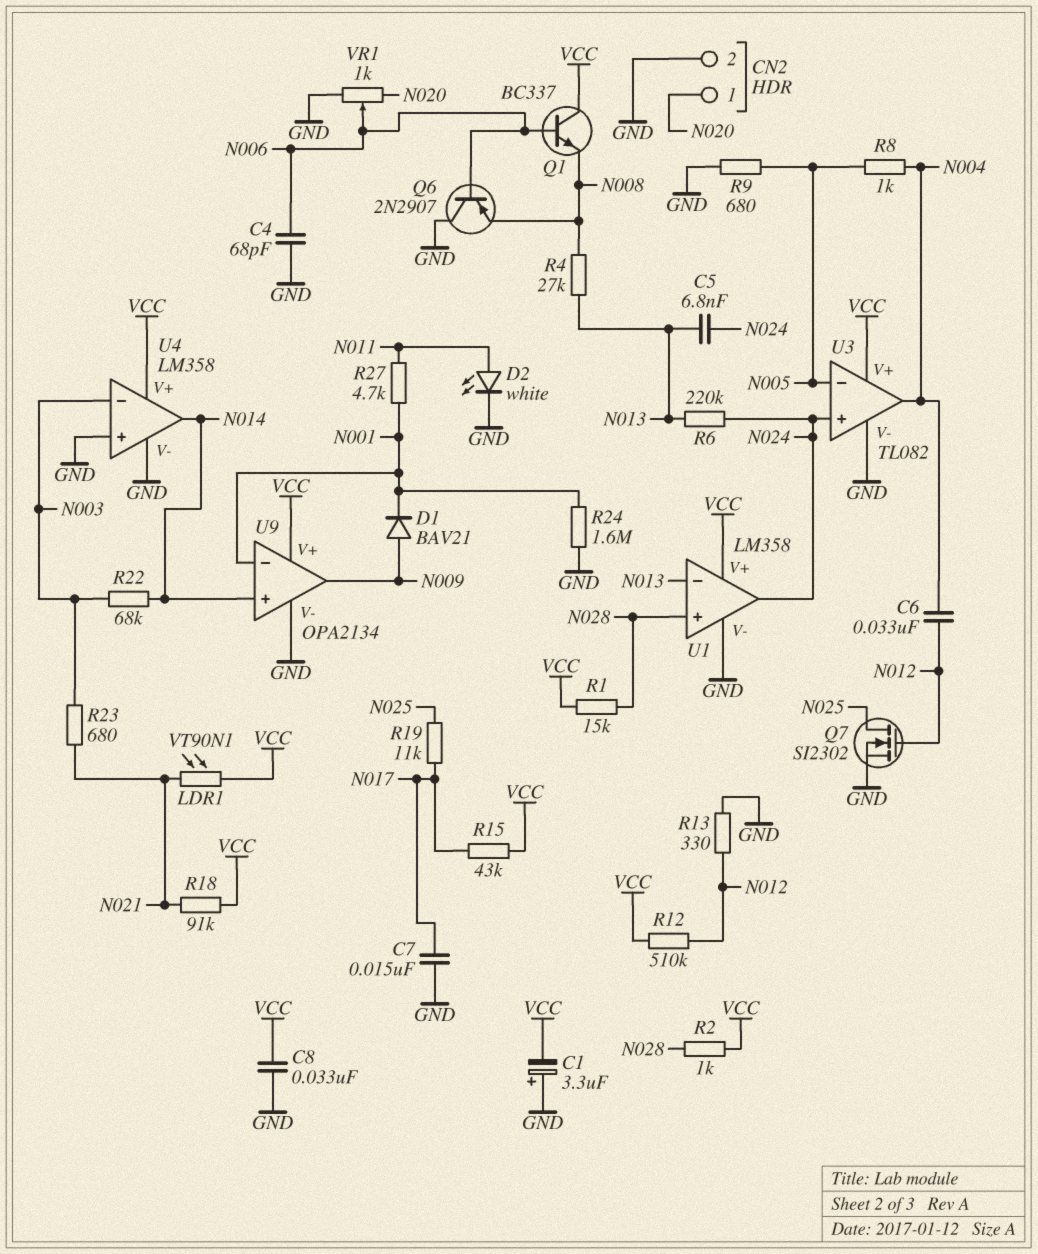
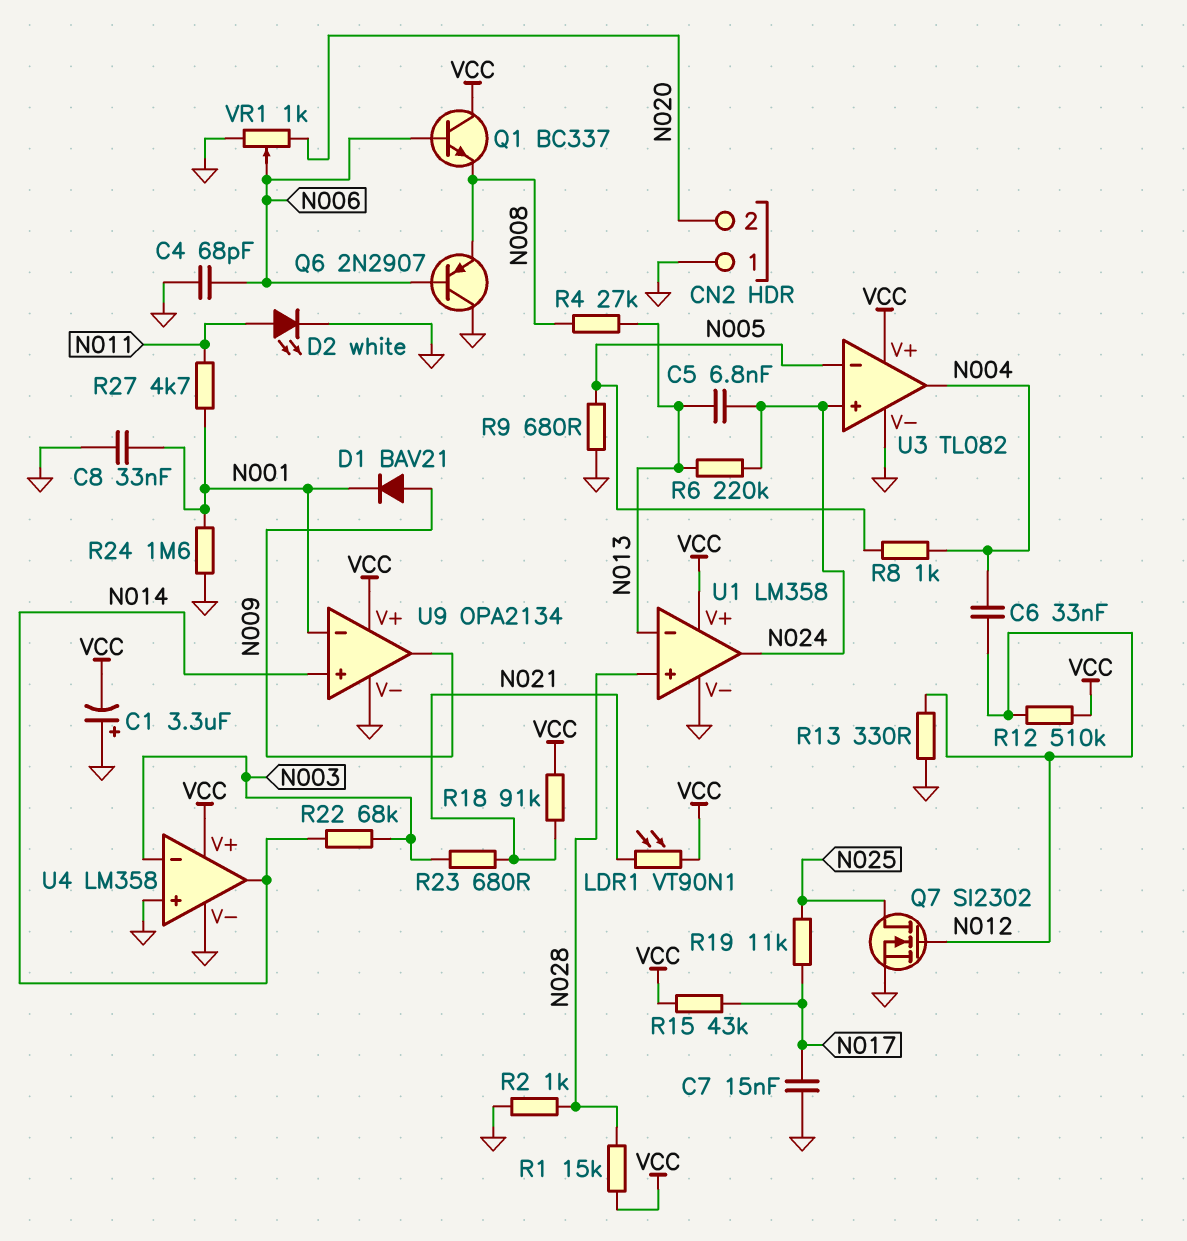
C8: 33nF (GND, VCC) -> 33nF (GND, N001)
CN2 pin 1: N020 -> GND
CN2 pin 2: GND -> N020
R2: 1k (N028, VCC) -> 1k (GND, N028)

